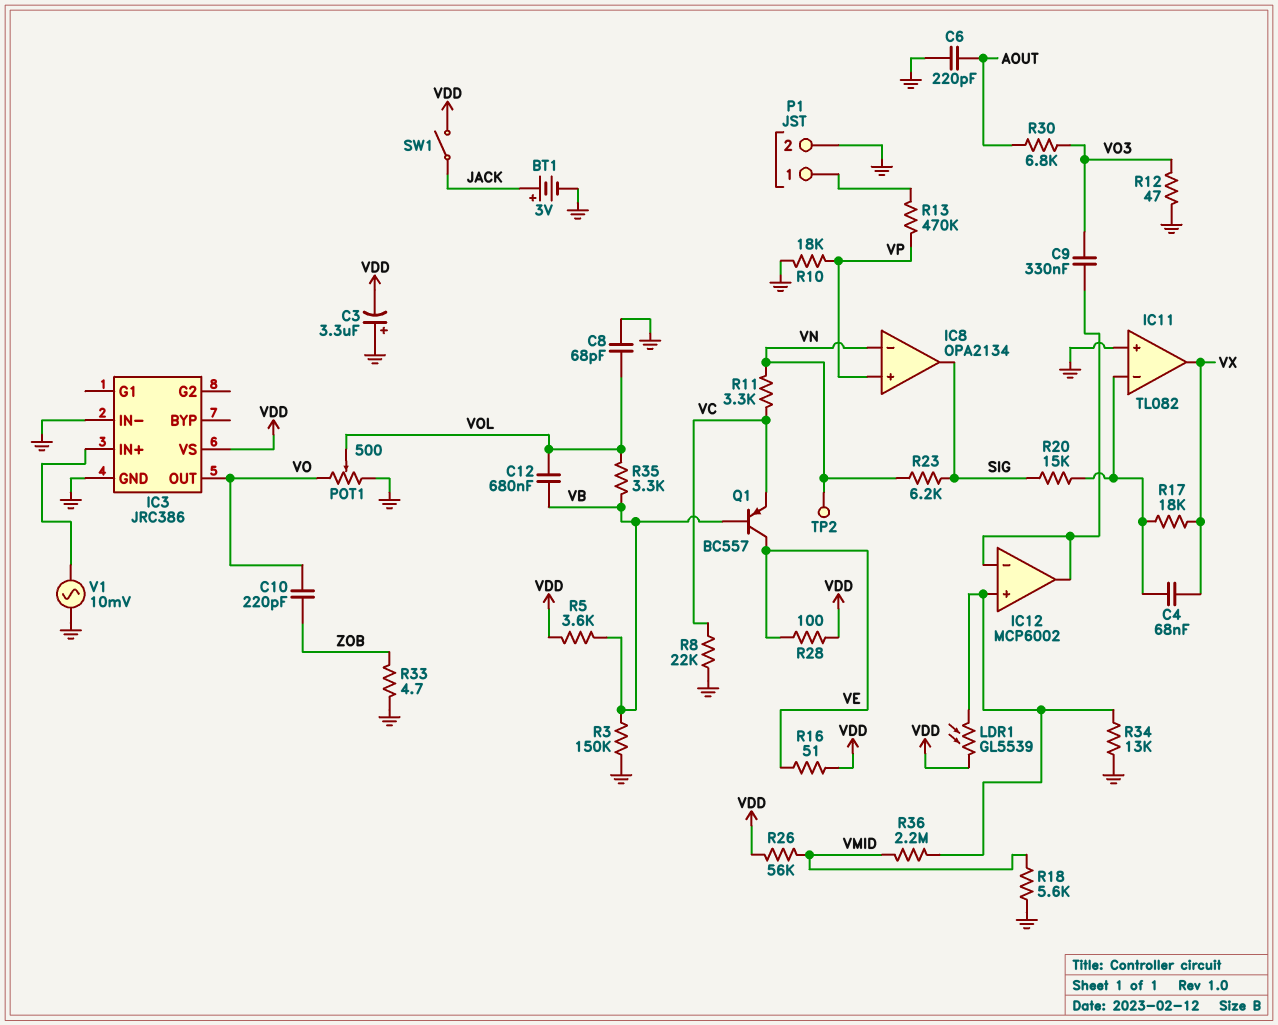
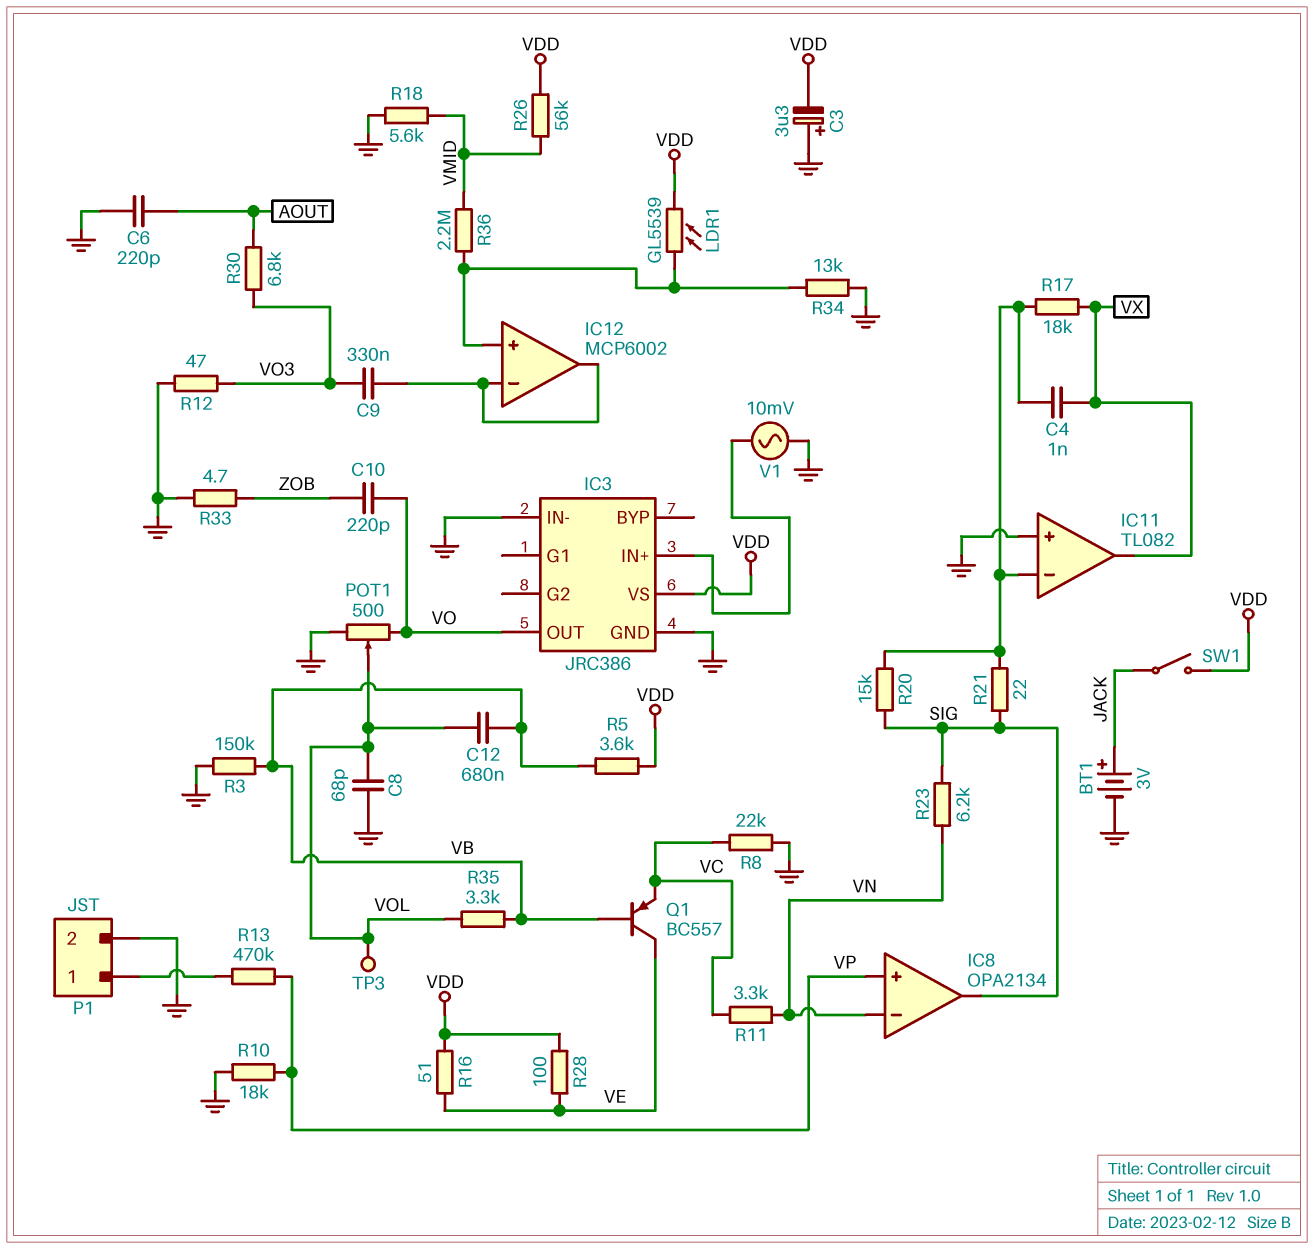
C4: 68nF (IC11/in-, VX) -> 1nF (IC11/in-, VX)
R21: none -> 22 (IC11/in-, SIG)
TP2: test point (VN) -> none
TP3: none -> test point (VOL)

